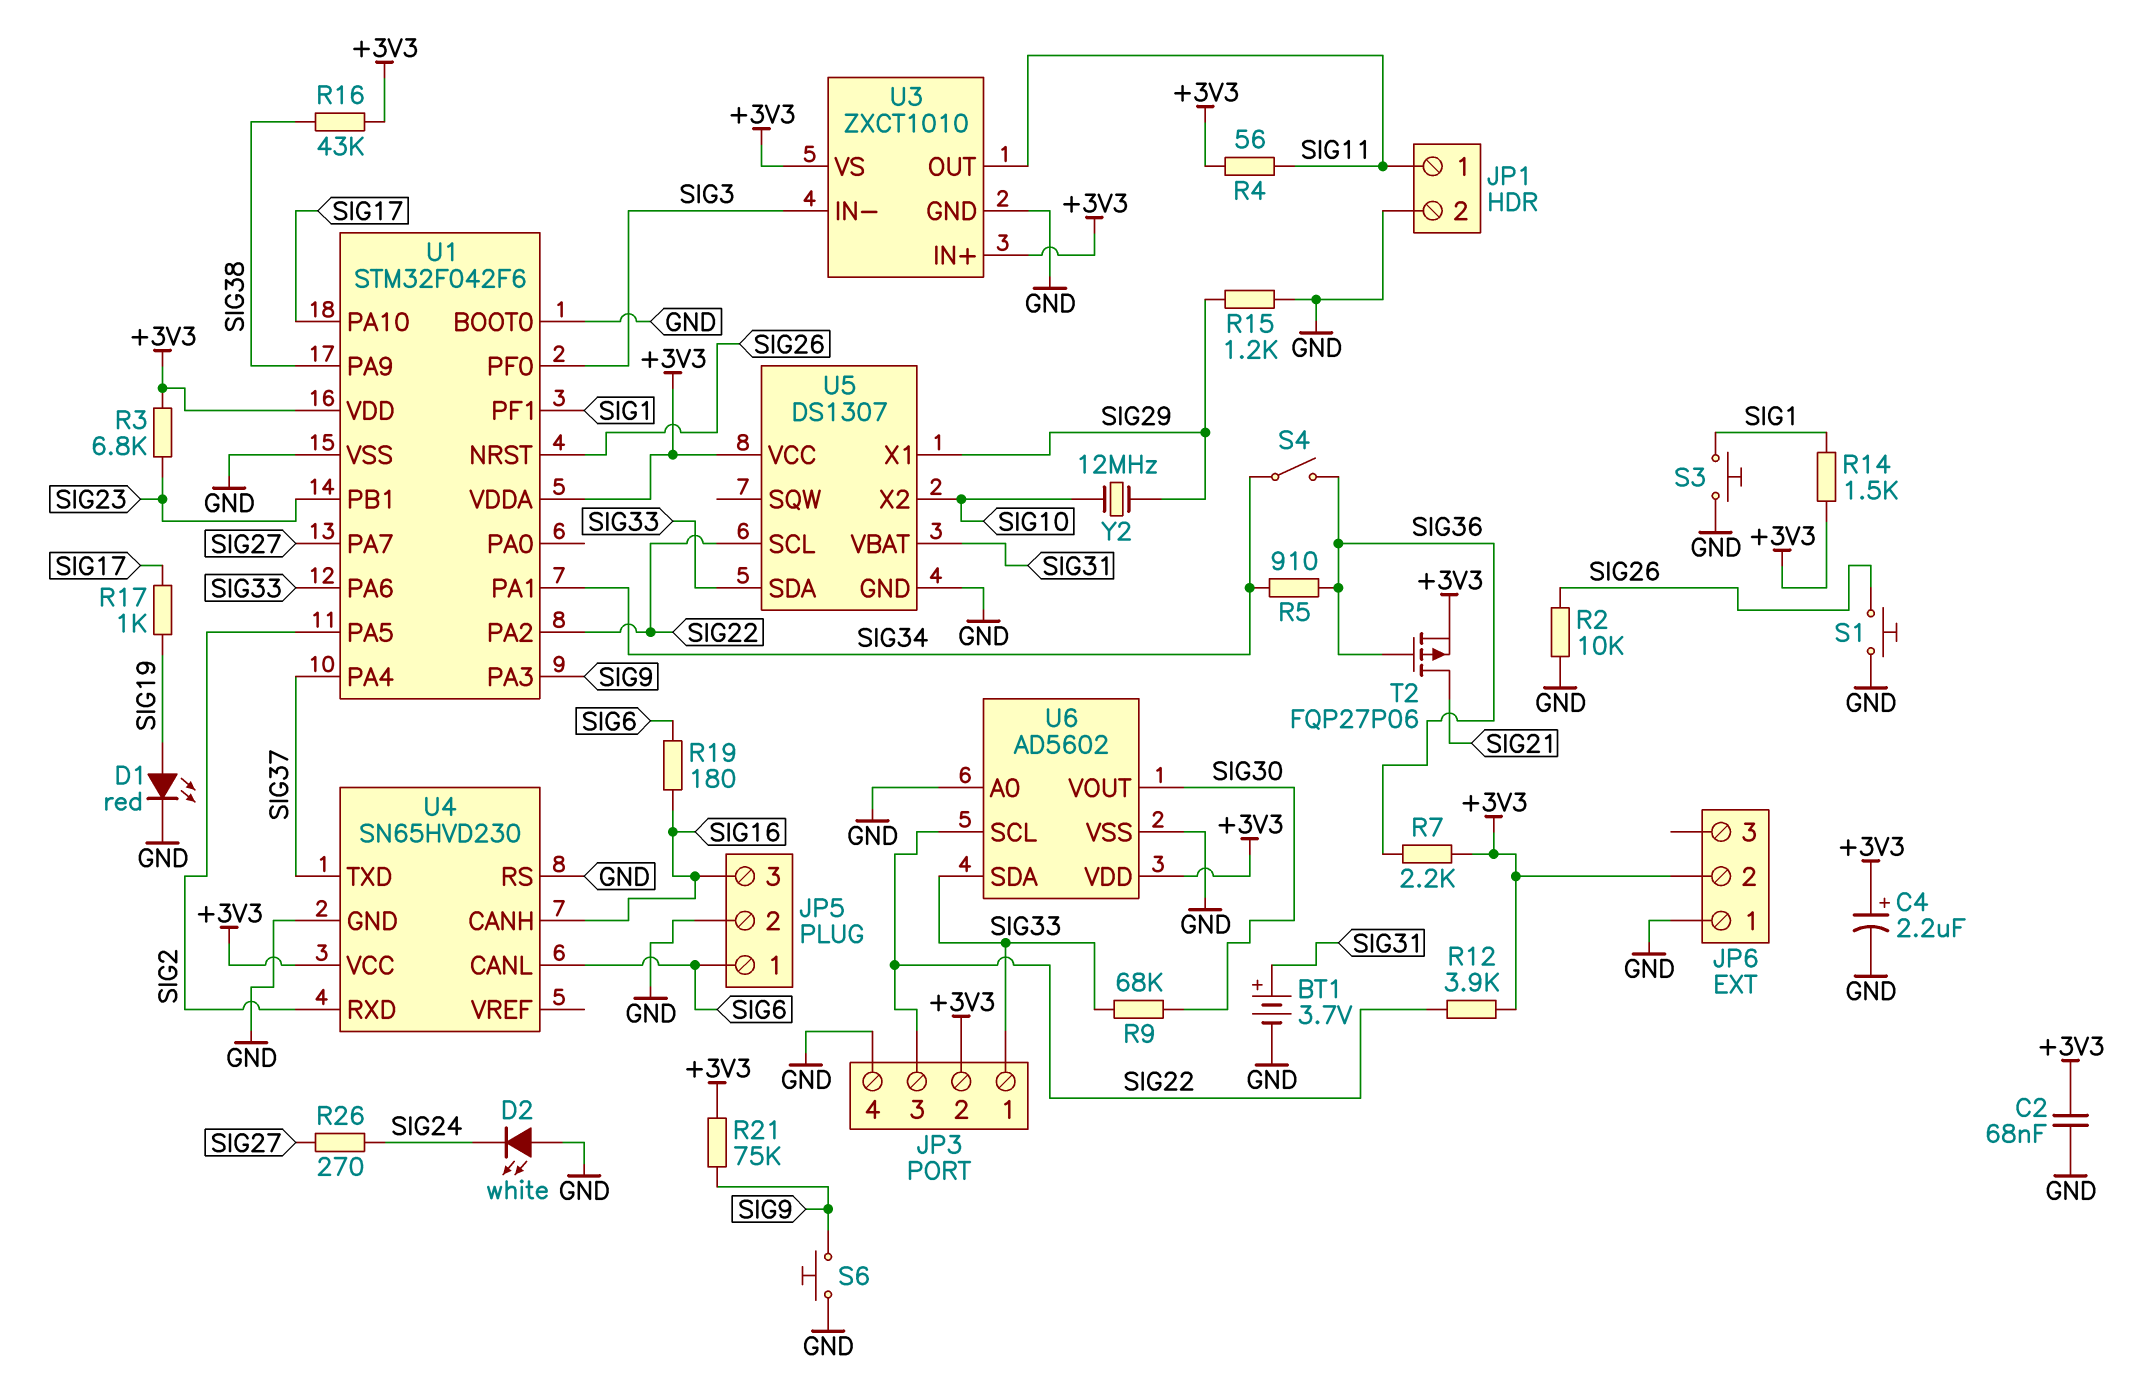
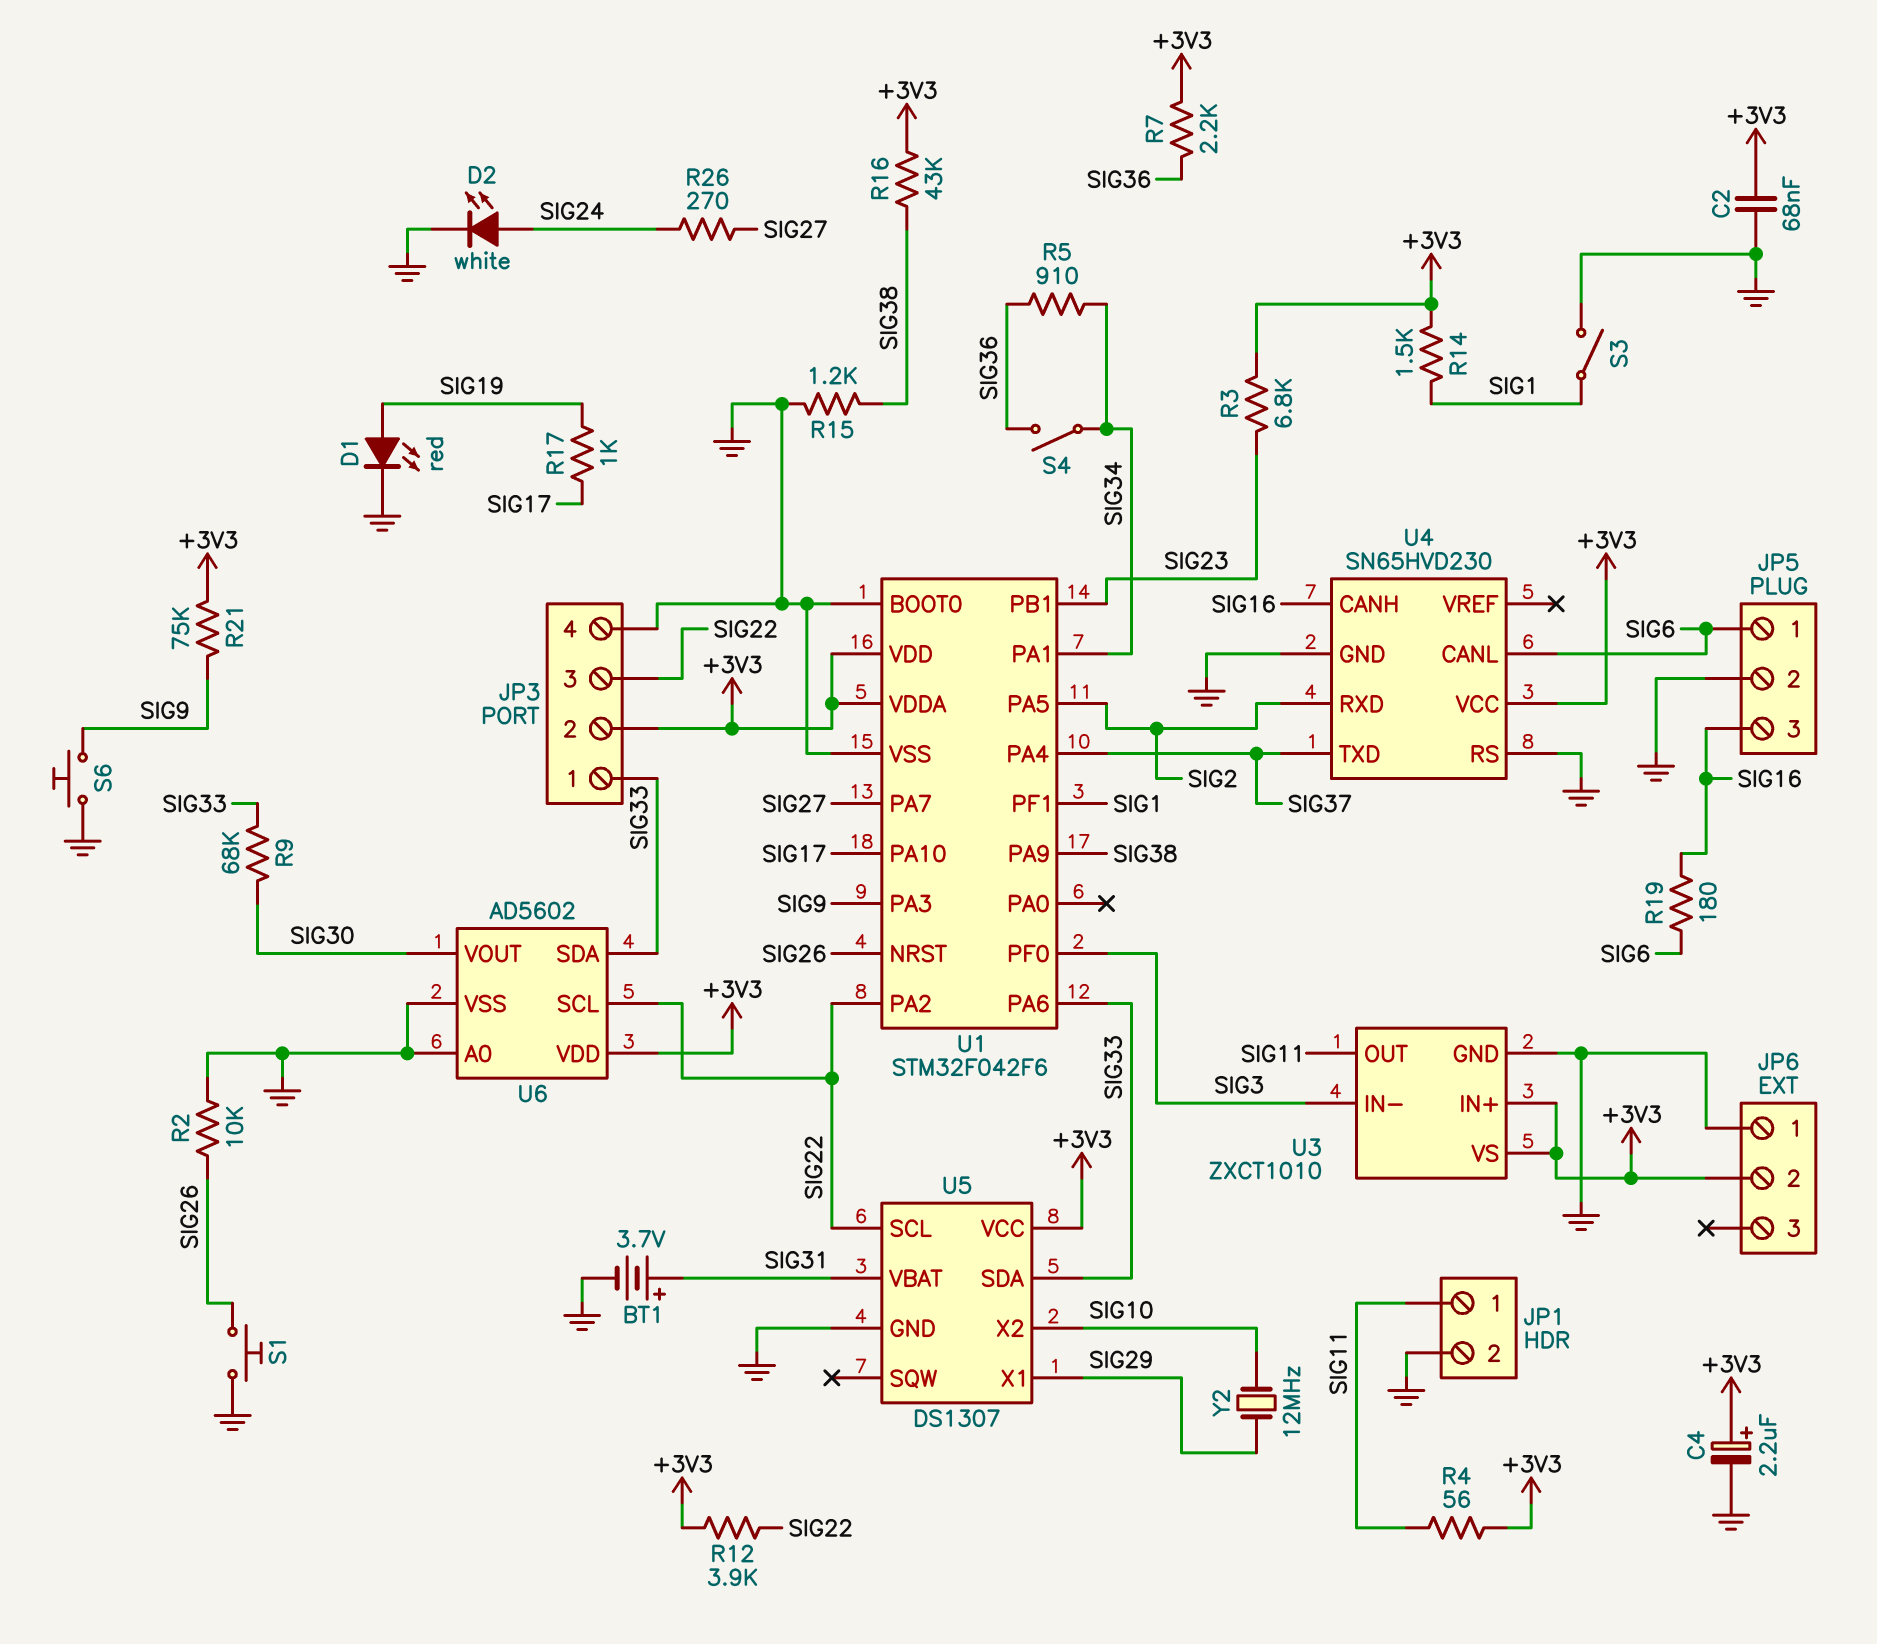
D2: LED white (A GND, K SIG24) -> LED white (A SIG24, K GND)
R15: 1.2k (GND, SIG29) -> 1.2k (GND, SIG38)
S3: button (GND, SIG1) -> switch (GND, SIG1)
T2: PMOS FQP27P06 (G SIG36, D SIG21, S +3V3) -> none

